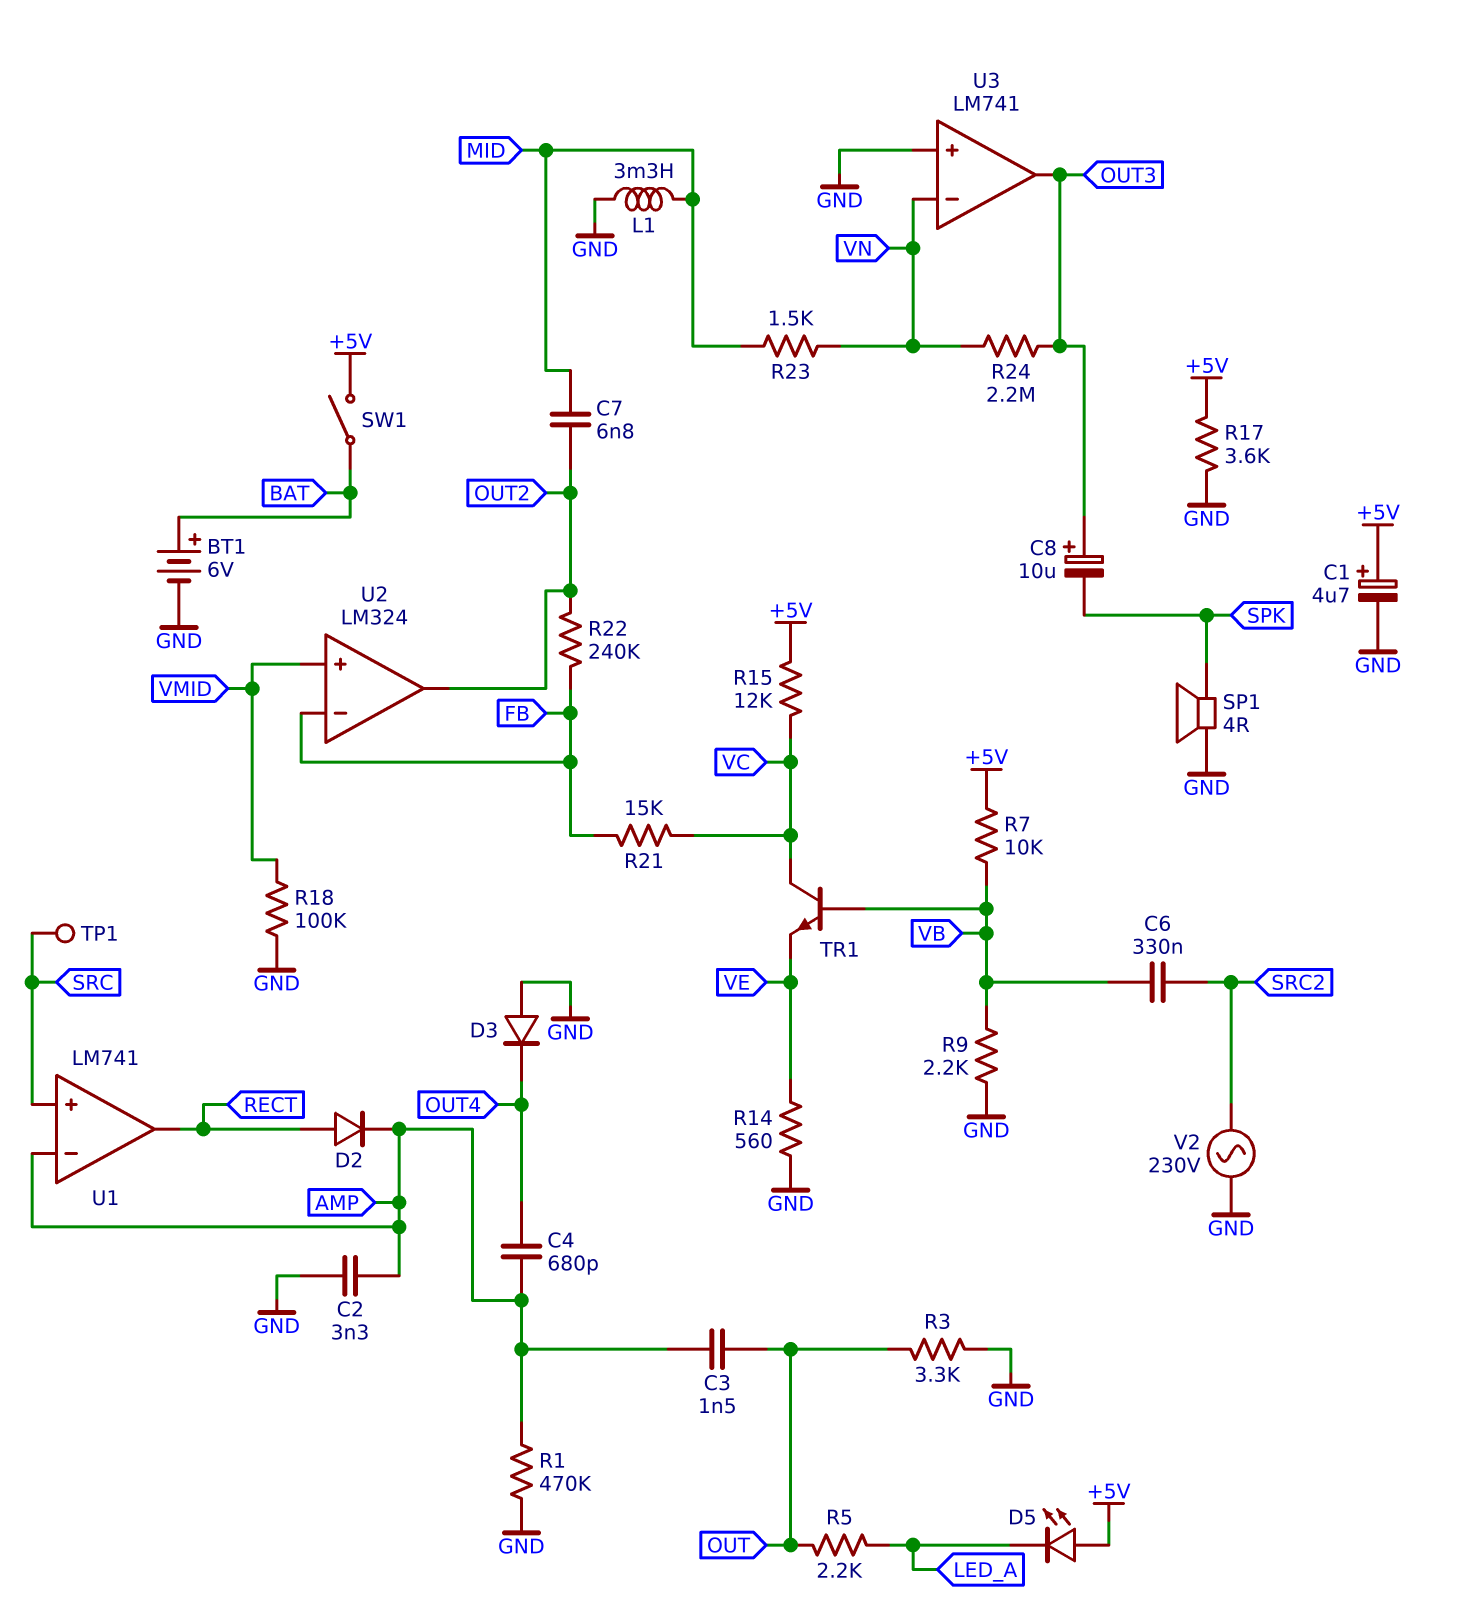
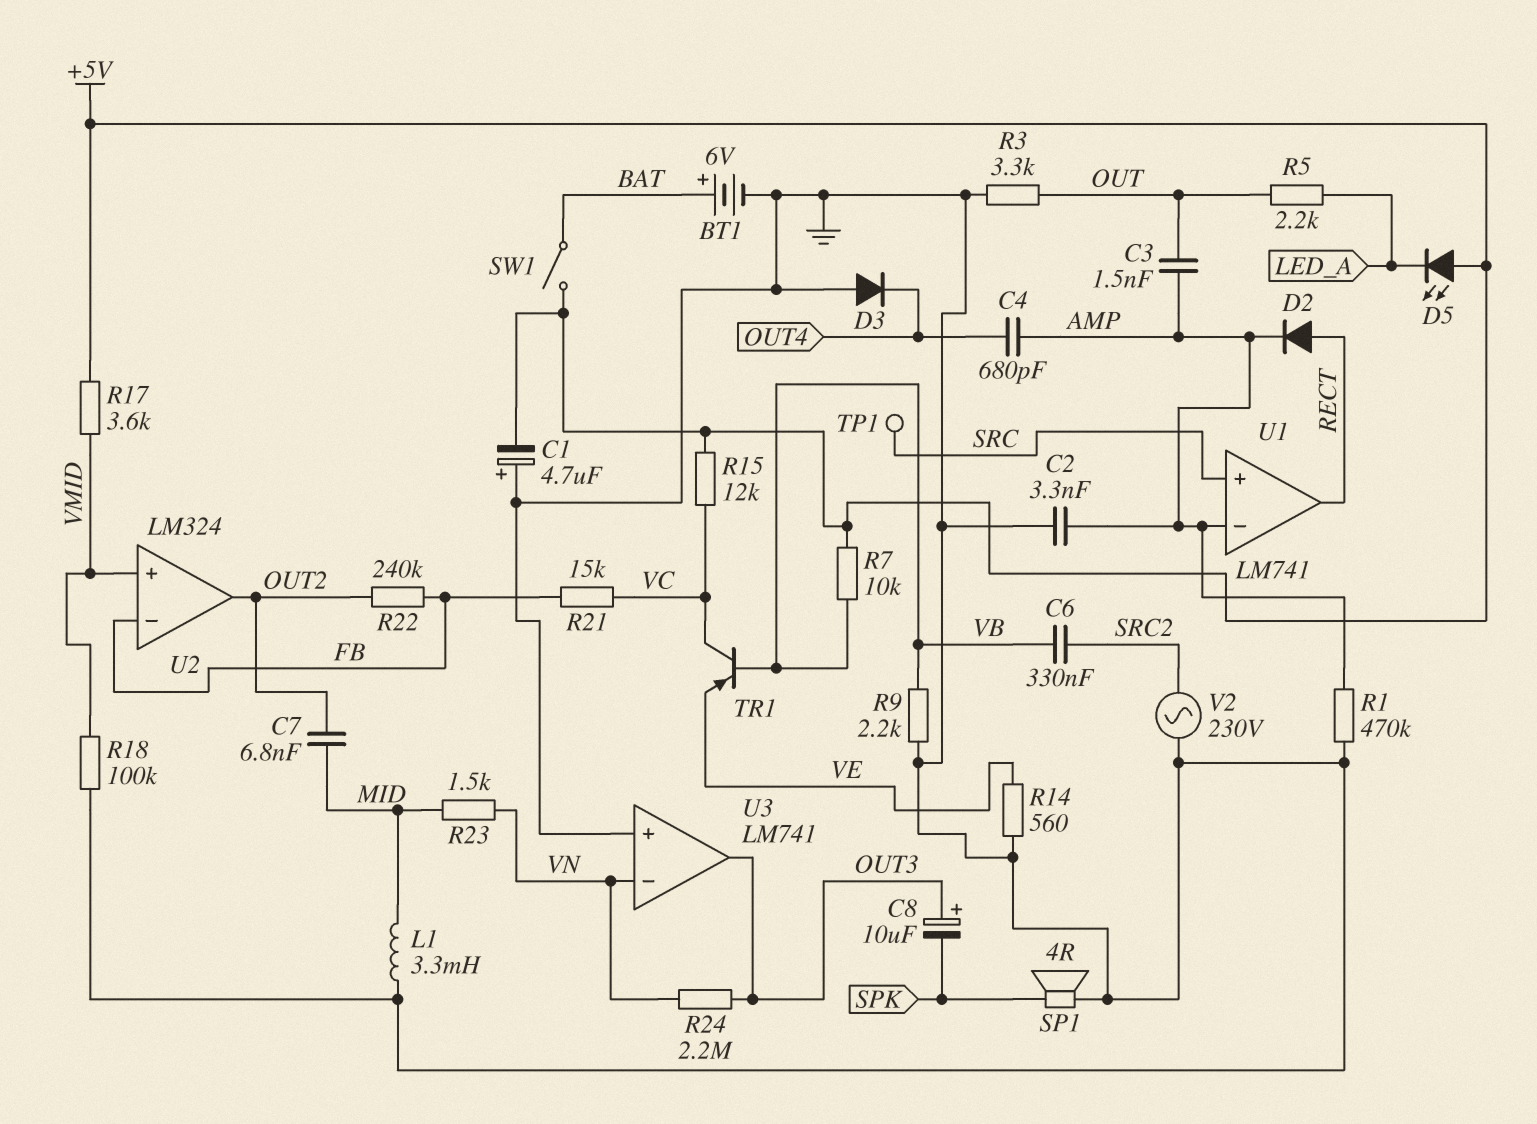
C1: 4.7uF (plus +5V, minus GND) -> 4.7uF (plus GND, minus +5V)
R17: 3.6k (+5V, GND) -> 3.6k (+5V, VMID)
TR1: NPN (B VB, C VC, E VE) -> PNP (B VB, C VC, E VE)

